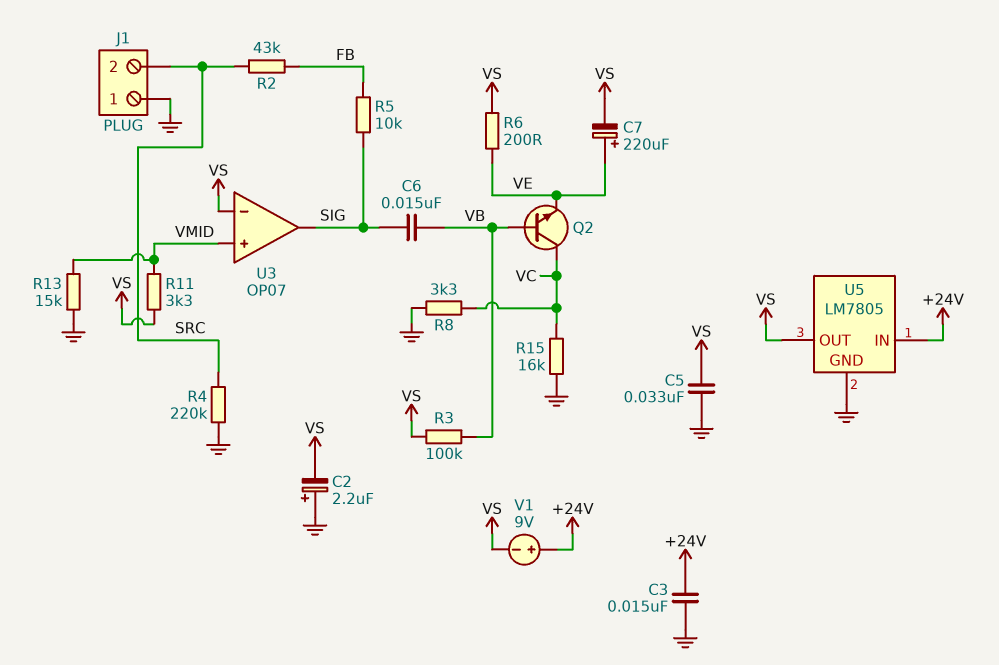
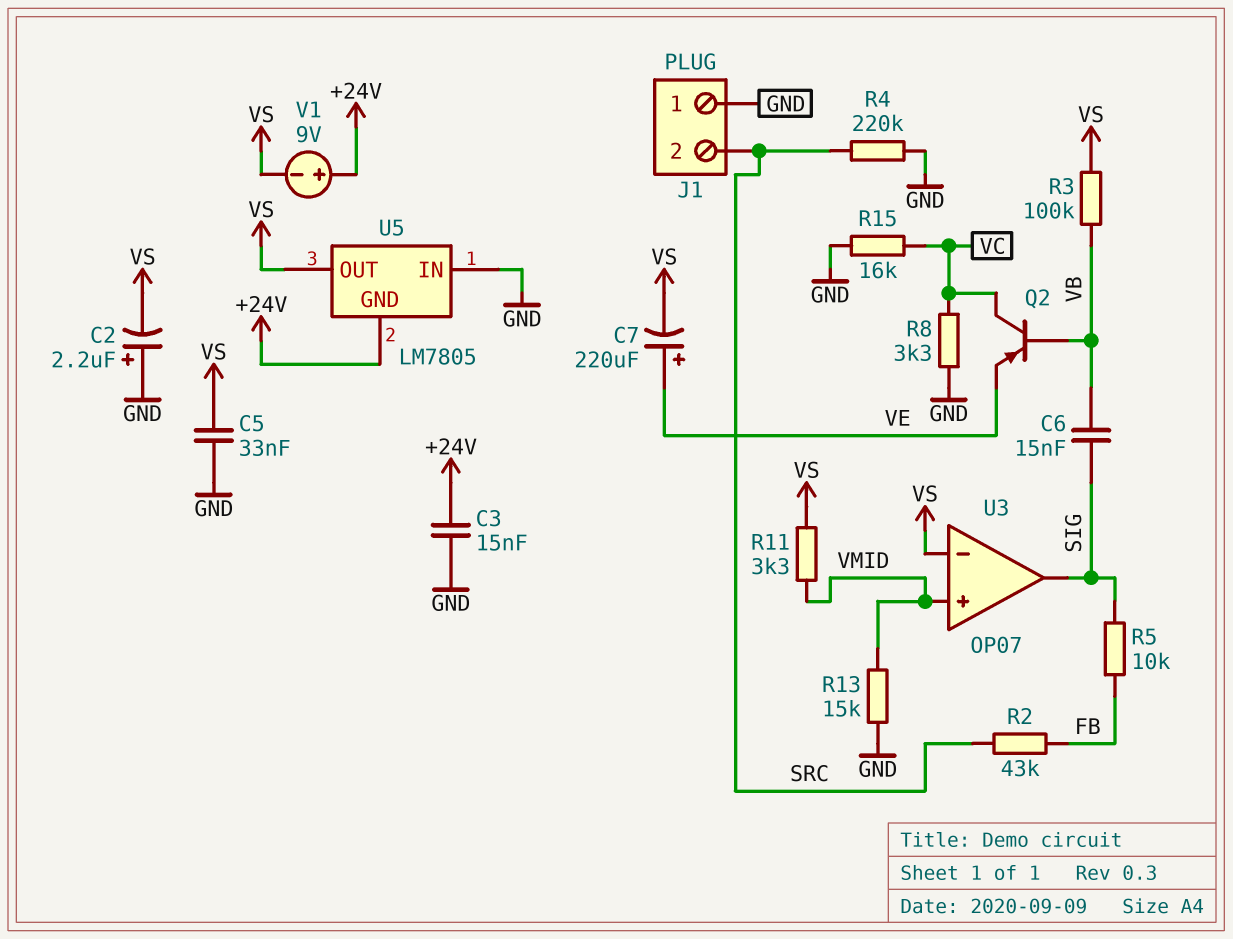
Q2: NPN (B VB, C VC, E VE) -> PNP (B VB, C VC, E VE)
R6: 200 (VE, VS) -> none
U5 pin GND: GND -> +24V
U5 pin IN: +24V -> GND

